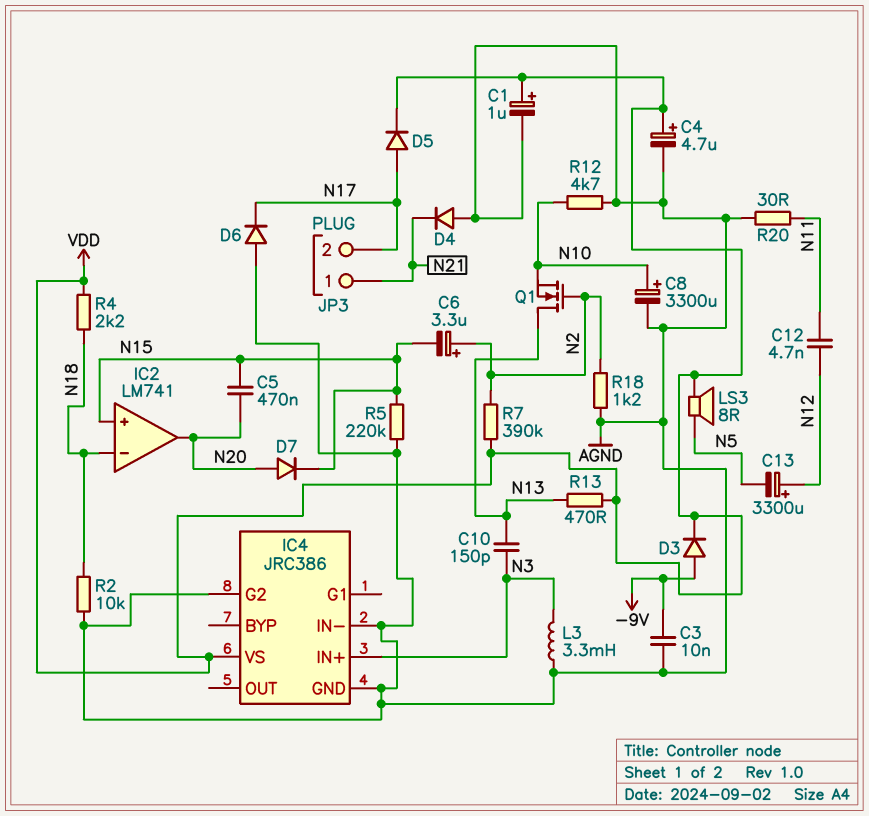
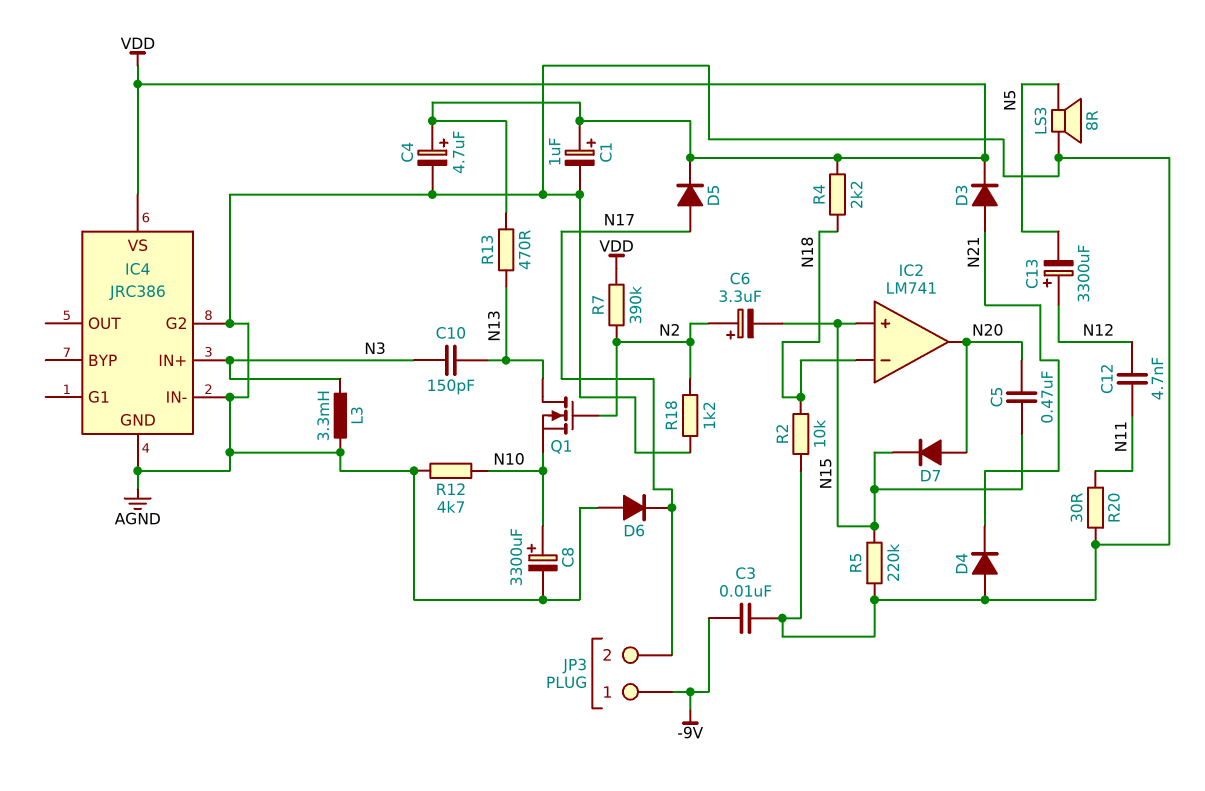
D3: diode (A -9V, K VDD) -> diode (A N21, K VDD)
JP3 pin 1: N21 -> -9V
LS3: speaker 8R (N5, VDD) -> speaker 8R (AGND, N5)

